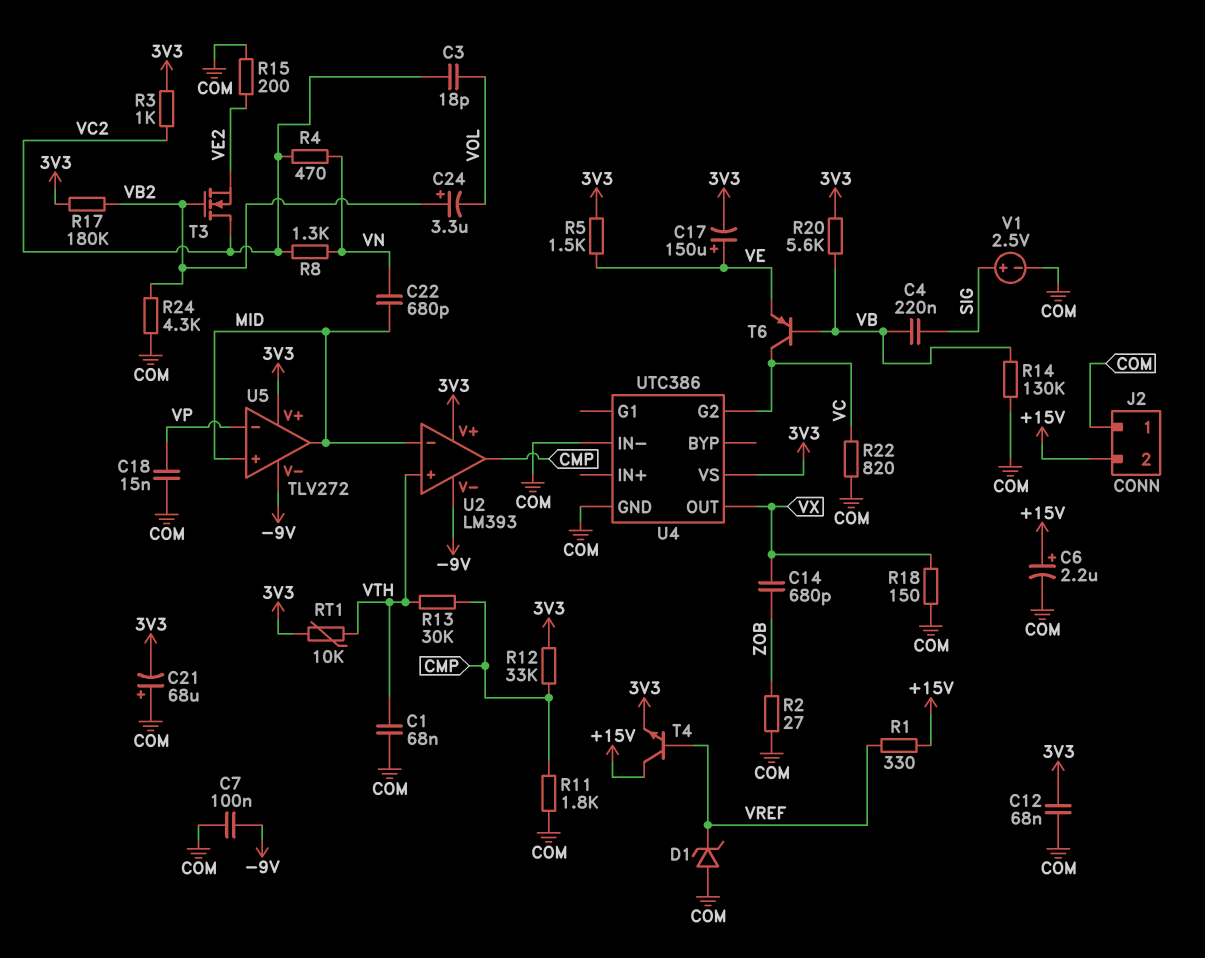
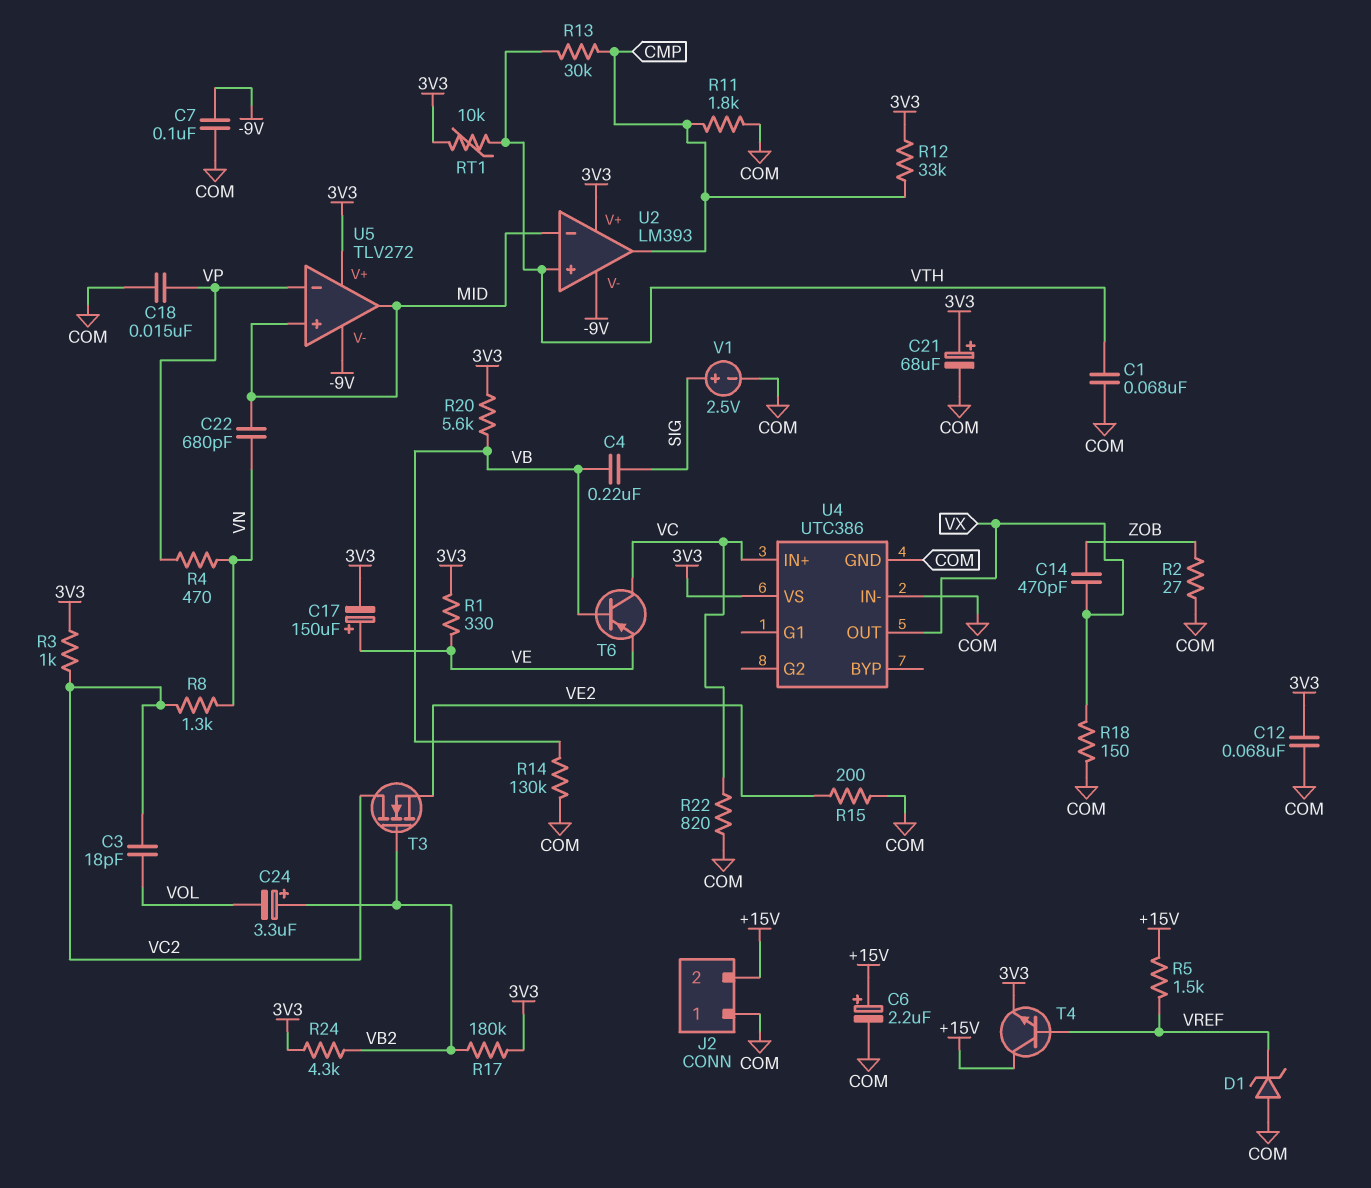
C14: 680pF (VX, ZOB) -> 470pF (VX, ZOB)
C21: 68uF (plus COM, minus 3V3) -> 68uF (plus 3V3, minus COM)
R1: 330 (+15V, VREF) -> 330 (3V3, VE)
R4: 470 (VC2, VN) -> 470 (VN, VP)
R5: 1.5k (3V3, VE) -> 1.5k (+15V, VREF)
R24: 4.3k (COM, VB2) -> 4.3k (3V3, VB2)
U4 pin G2: VC -> none
U4 pin IN+: none -> VC

